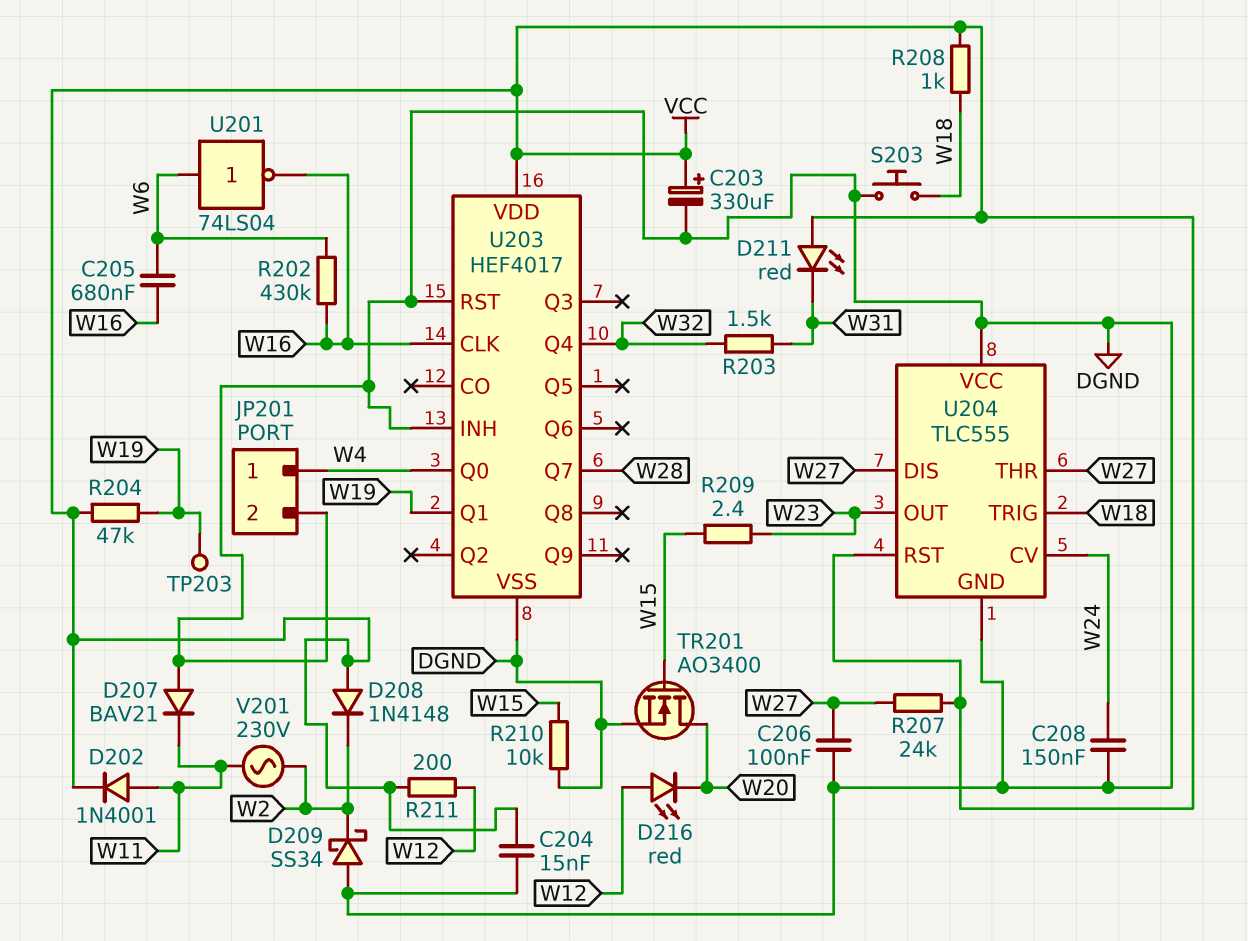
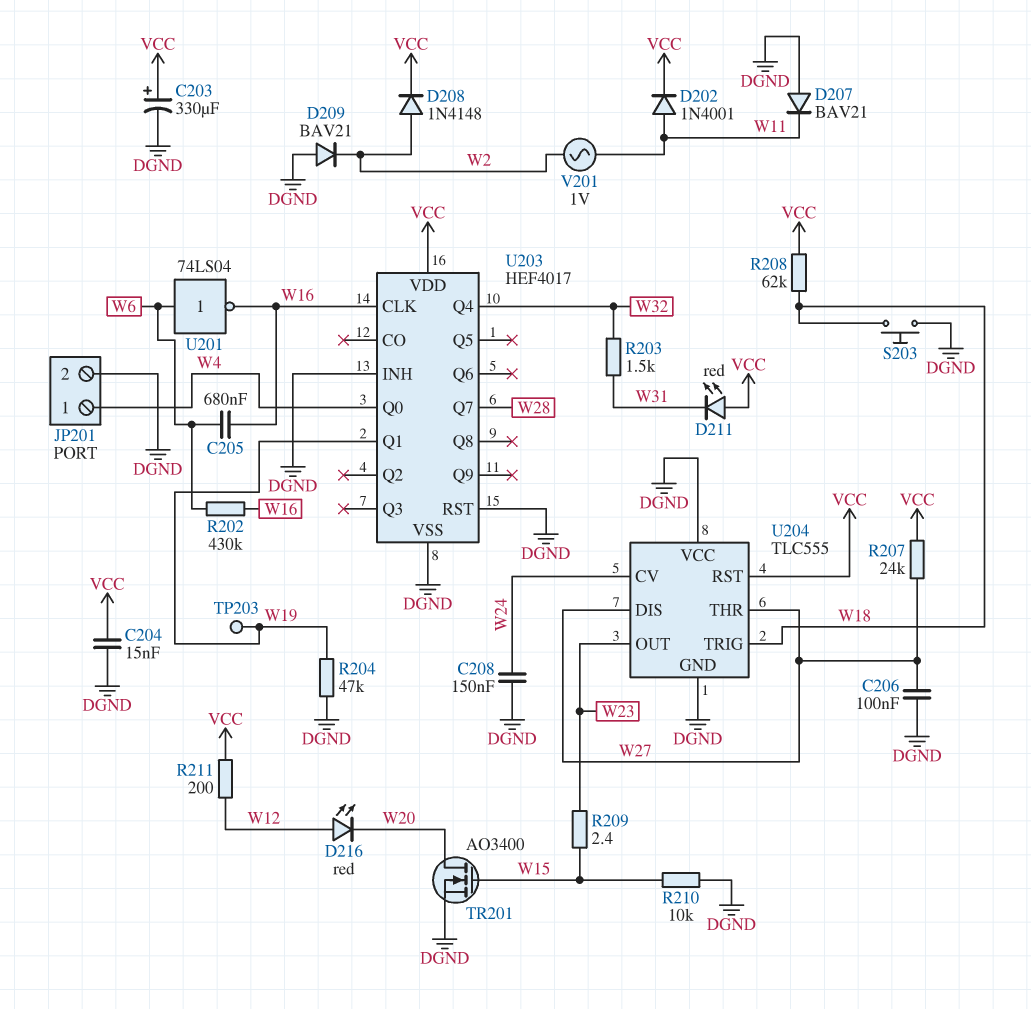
D208: diode 1N4148 (A VCC, K W2) -> diode 1N4148 (A W2, K VCC)
D209: schottky SS34 (A DGND, K W2) -> diode BAV21 (A DGND, K W2)
R204: 47k (VCC, W19) -> 47k (DGND, W19)
R208: 1k (VCC, W18) -> 62k (VCC, W18)
V201: AC 230V (W2, W11) -> AC 1V (W2, W11)

